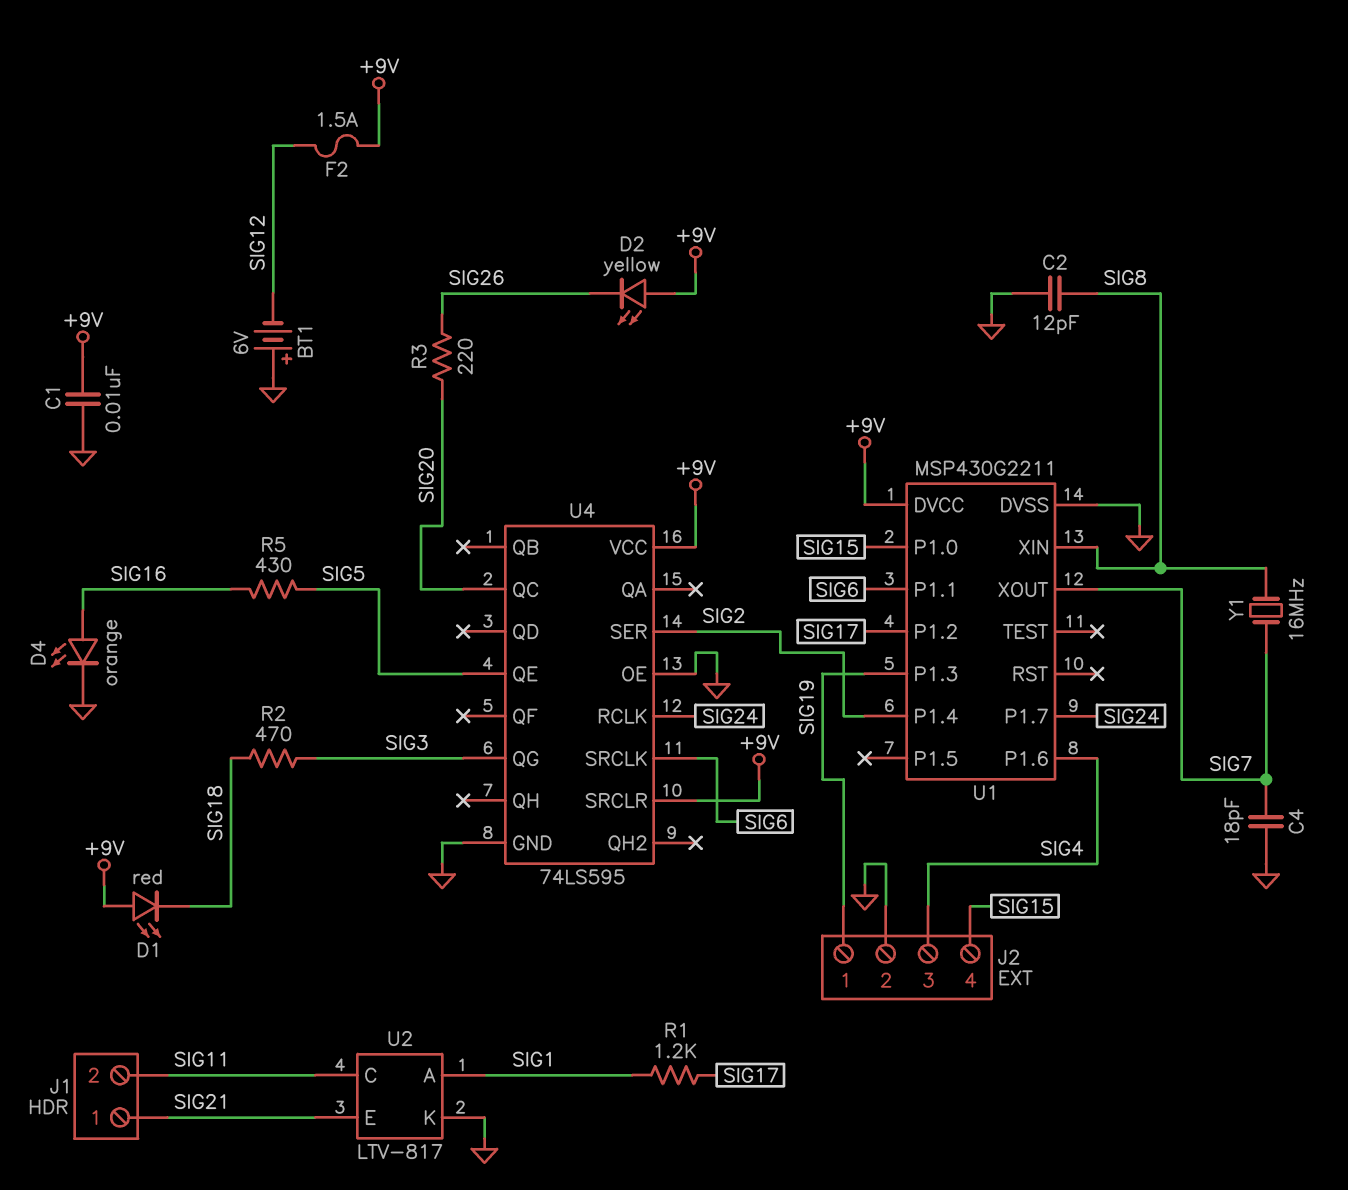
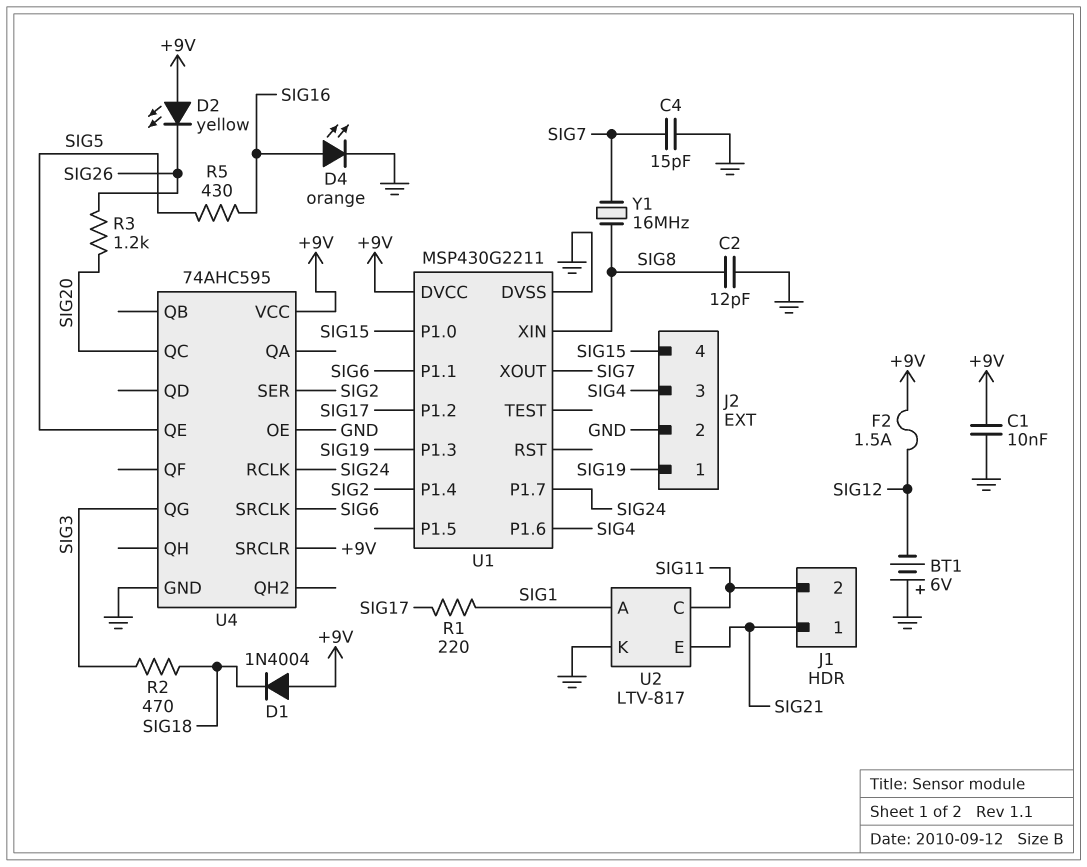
C4: 18pF (GND, SIG7) -> 15pF (GND, SIG7)
D1: LED red (A +9V, K SIG18) -> diode 1N4004 (A +9V, K SIG18)
R1: 1.2k (SIG1, SIG17) -> 220 (SIG1, SIG17)
R3: 220 (SIG20, SIG26) -> 1.2k (SIG20, SIG26)
U4: 74LS595 -> 74AHC595

